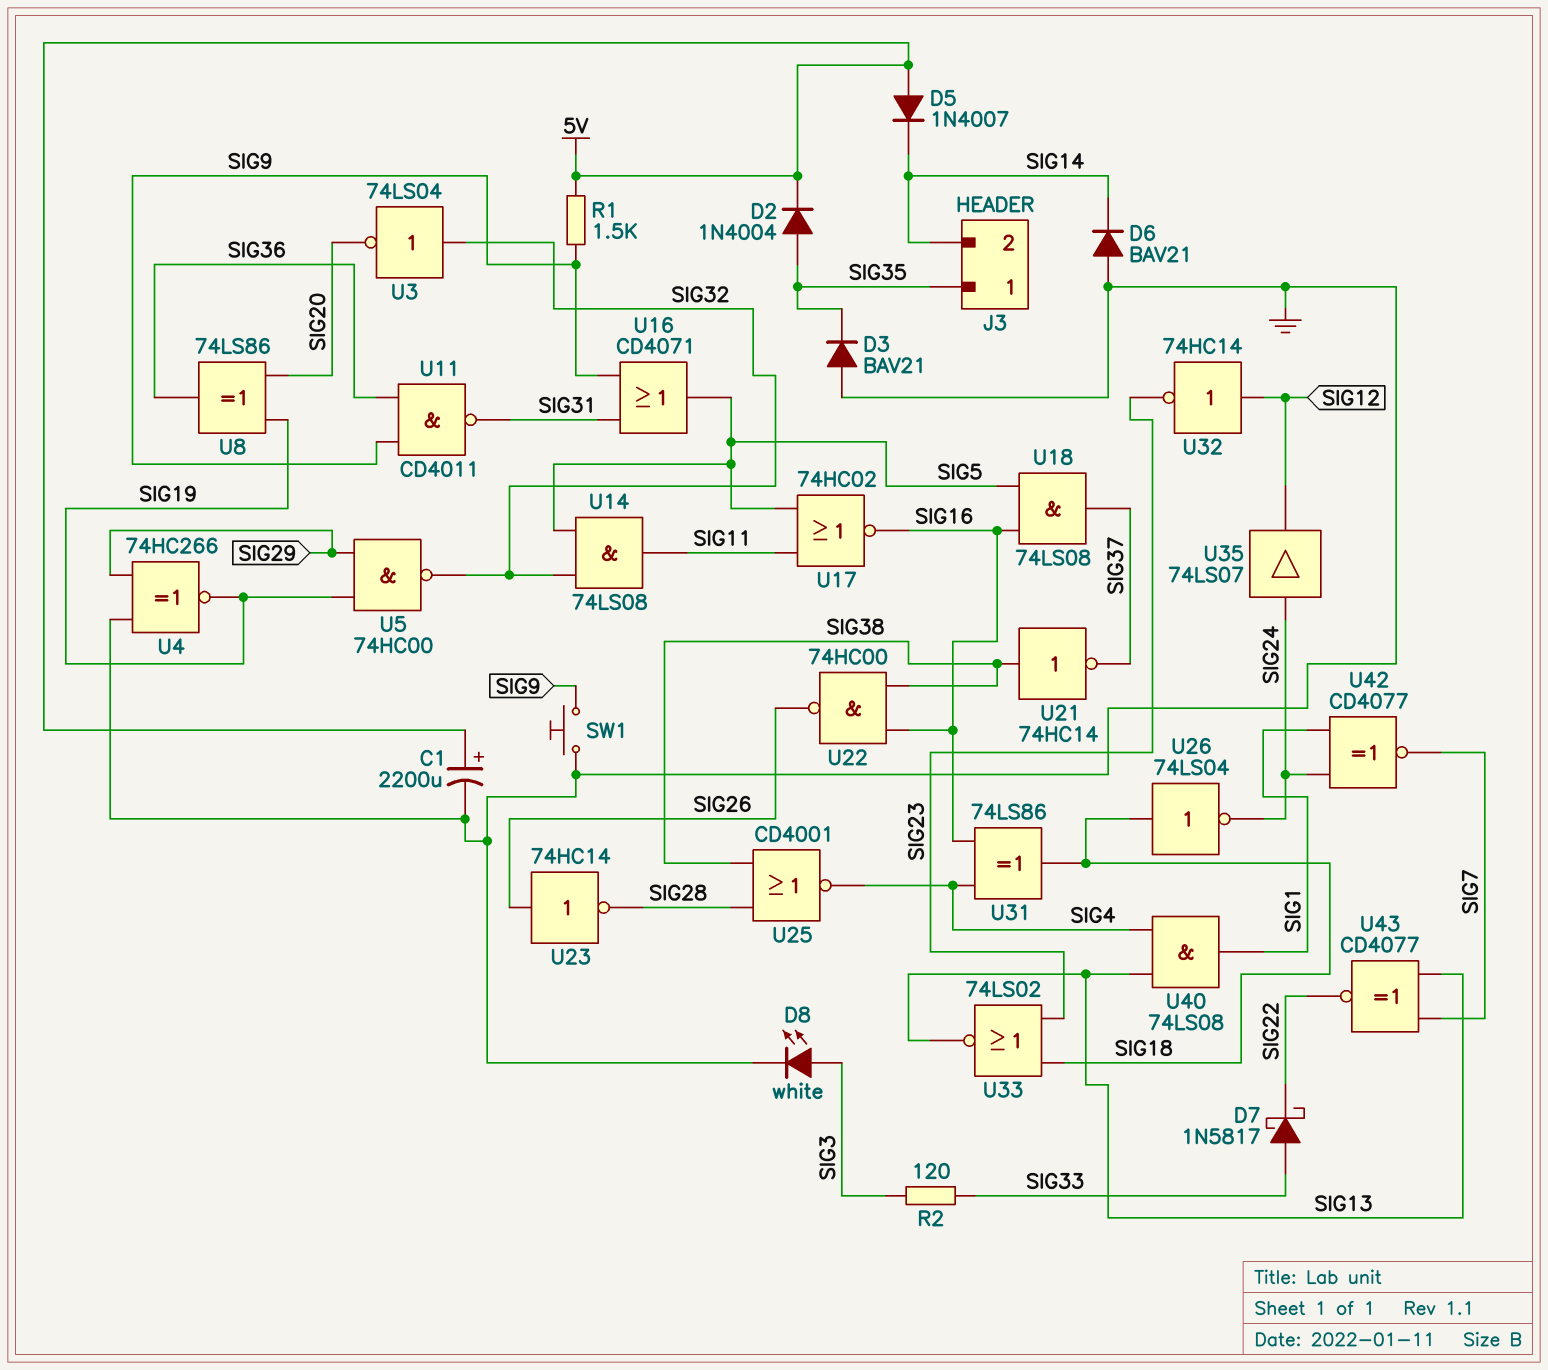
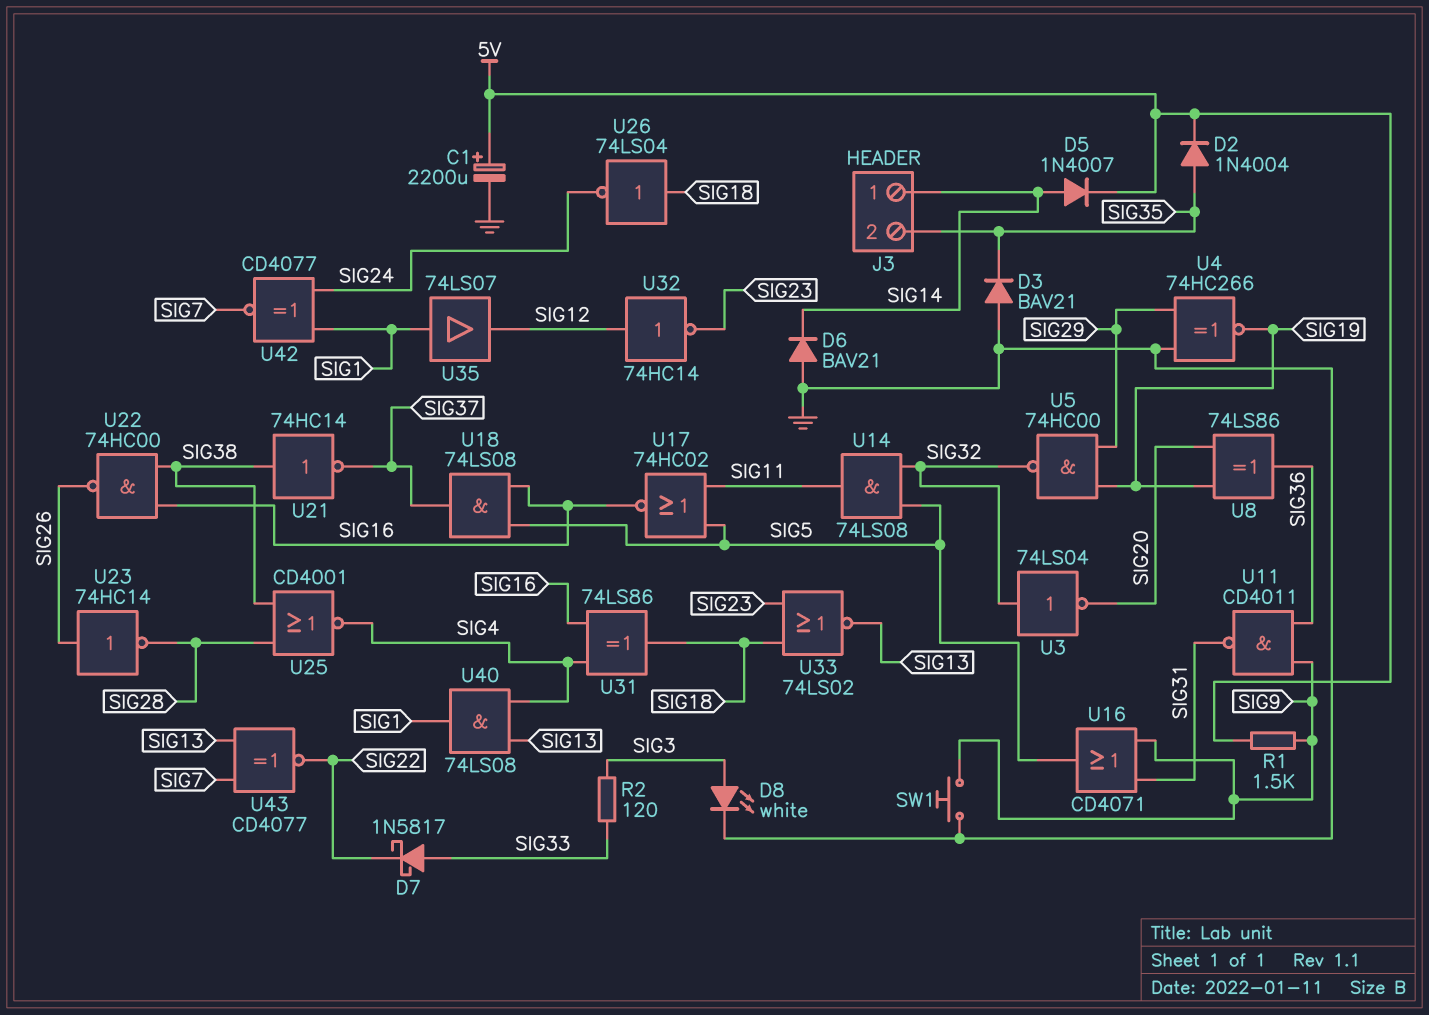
D5: diode 1N4007 (A 5V, K SIG14) -> diode 1N4007 (A SIG14, K 5V)
J3 pin 1: SIG35 -> SIG14
J3 pin 2: SIG14 -> SIG35
U35: buffer 74LS07 (in SIG24, out SIG12) -> buffer 74LS07 (in SIG1, out SIG12)

